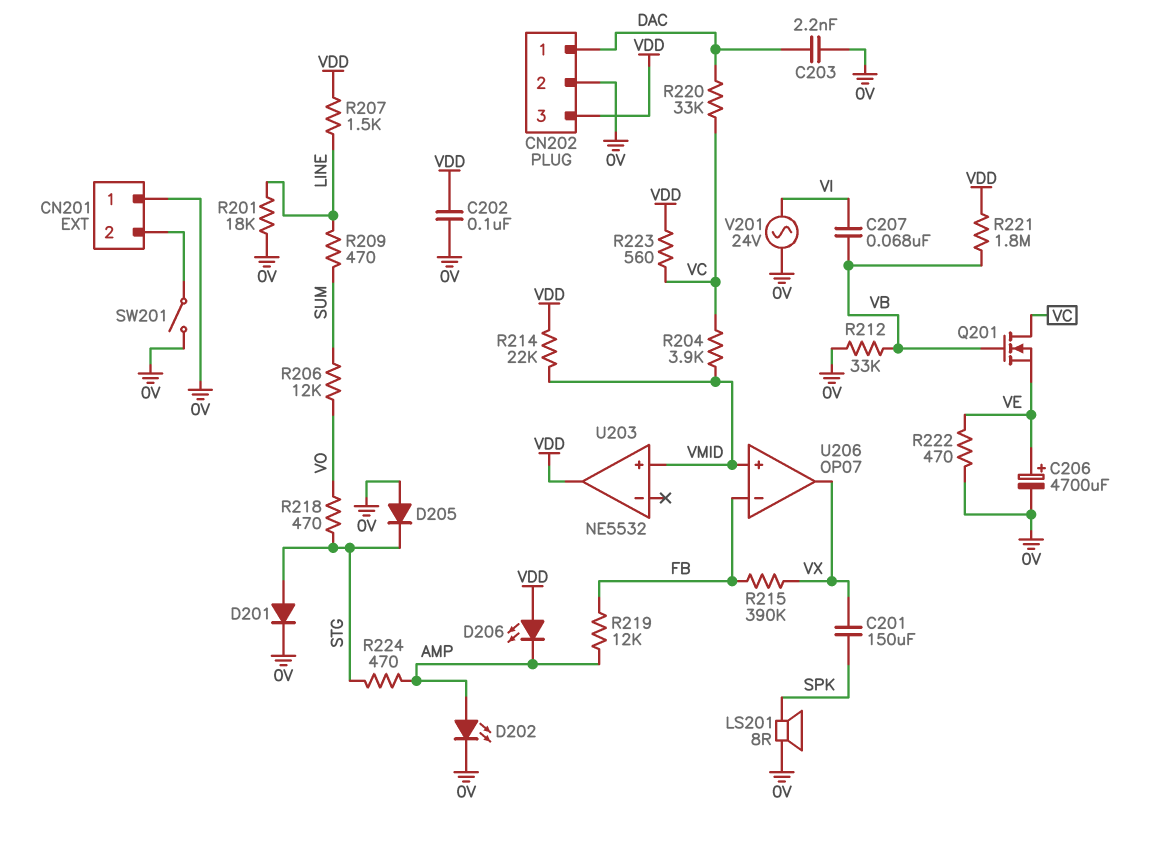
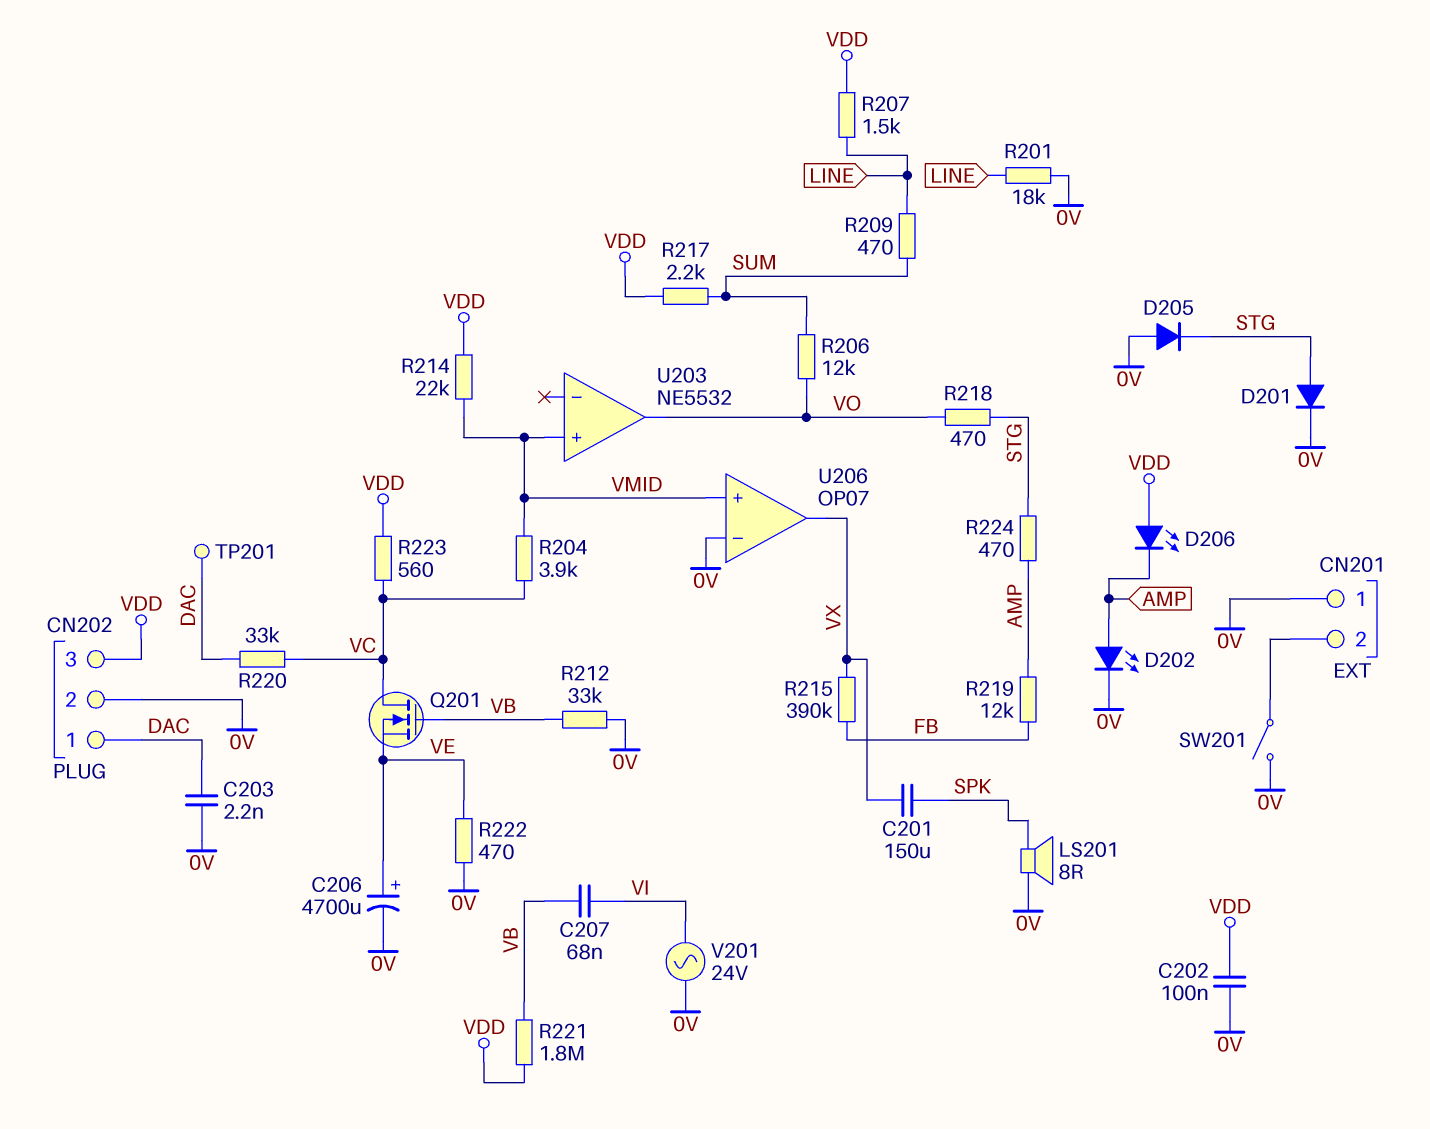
R217: none -> 2.2k (SUM, VDD)
TP201: none -> test point (DAC)
U203 pin out: VDD -> VO
U206 pin in-: FB -> 0V

